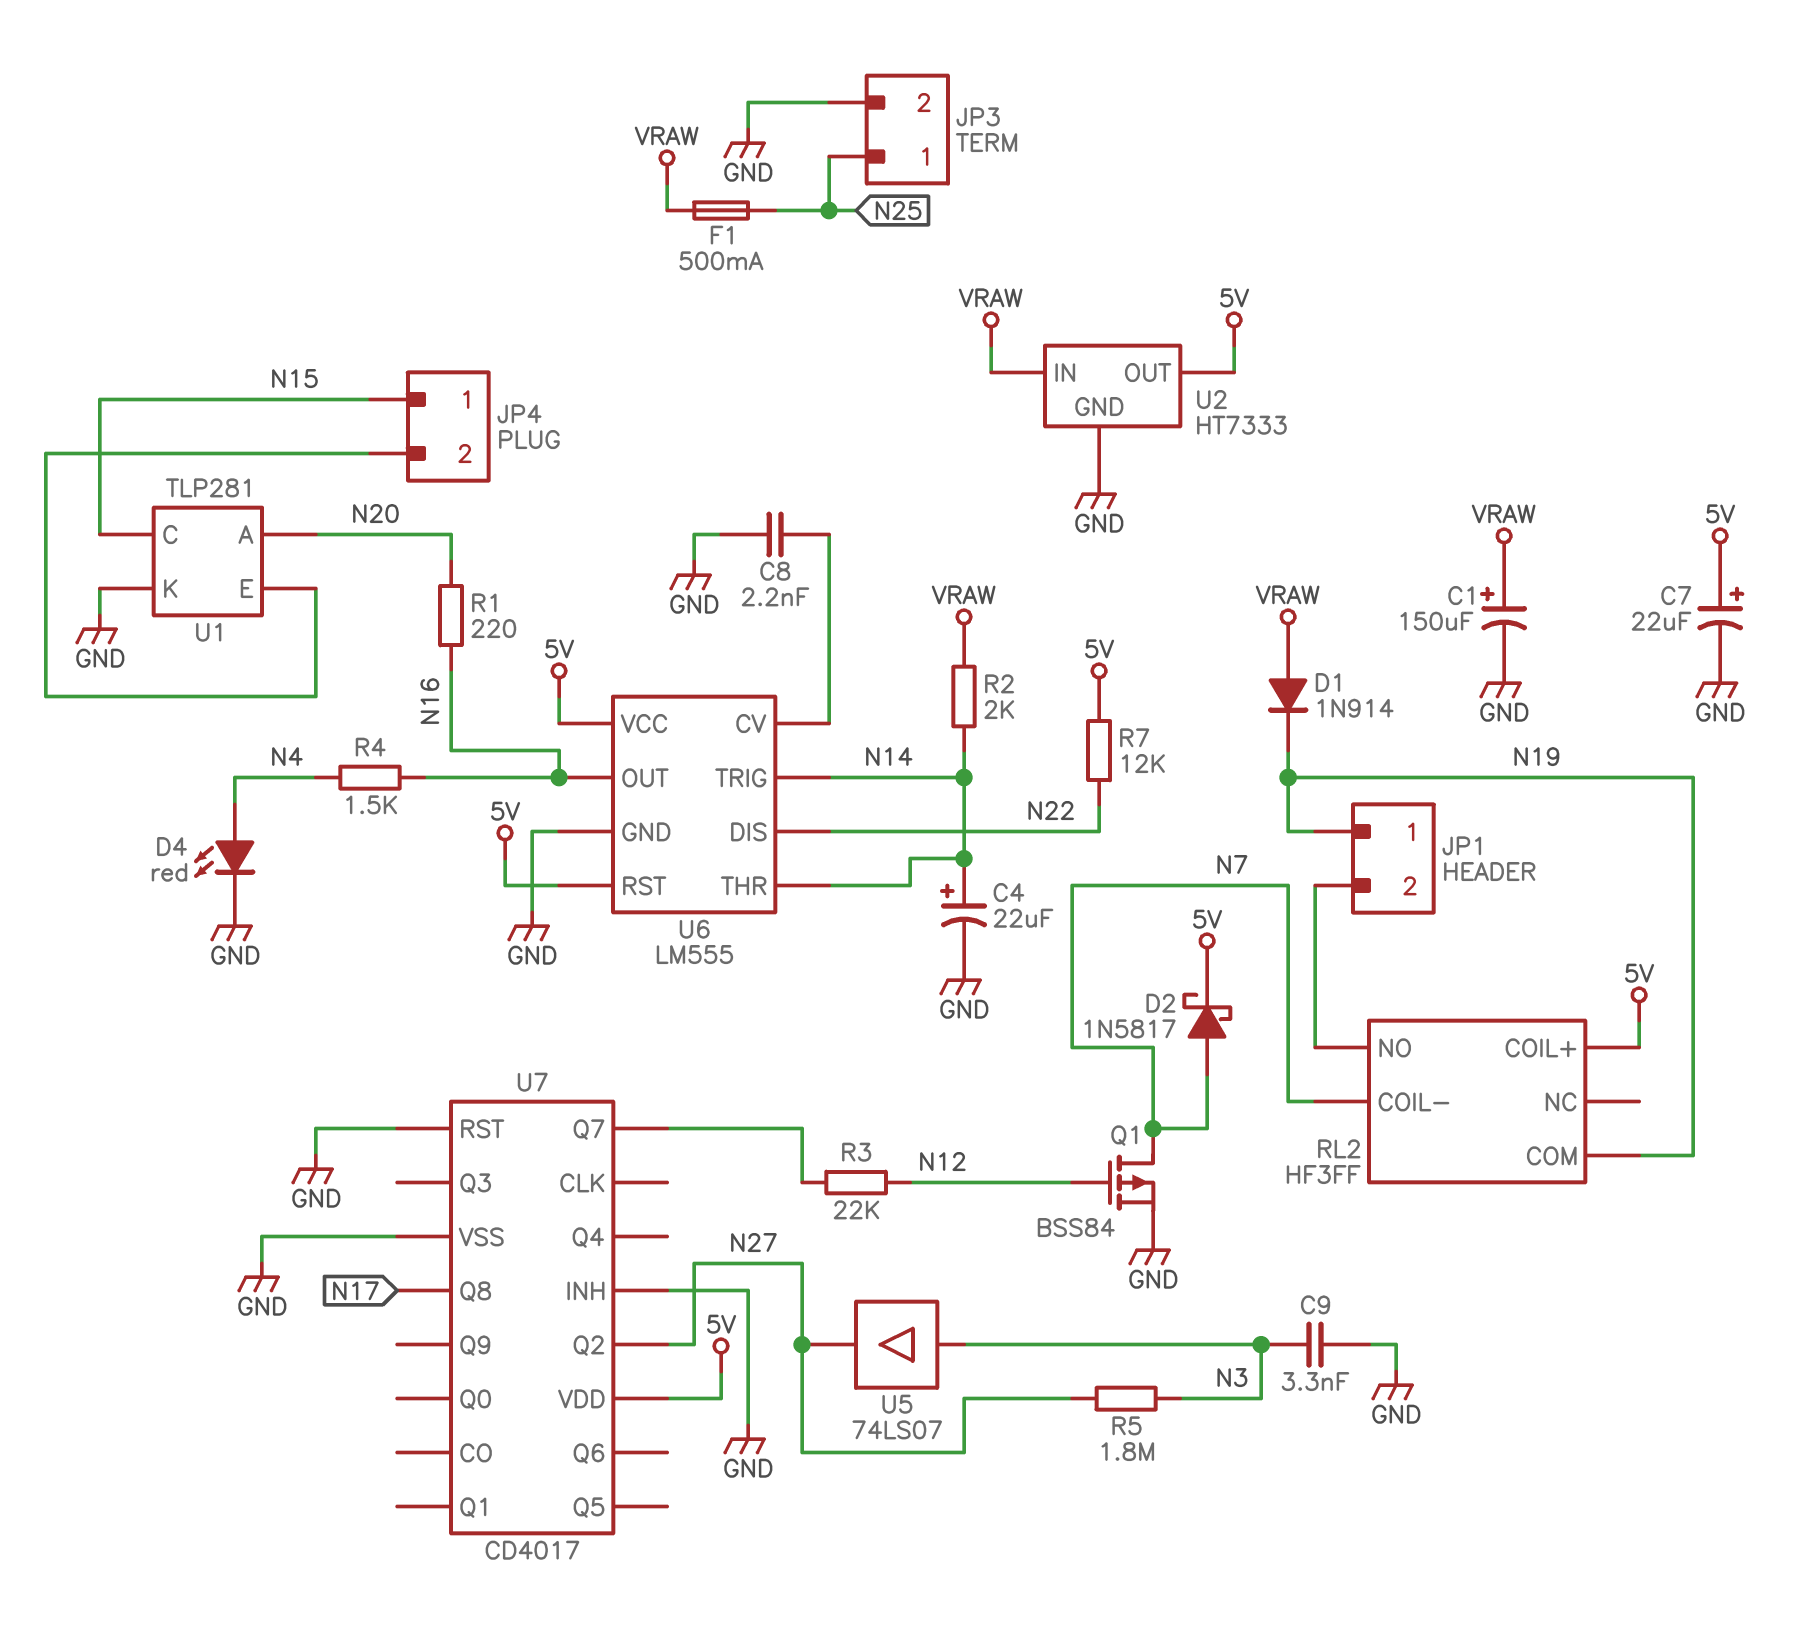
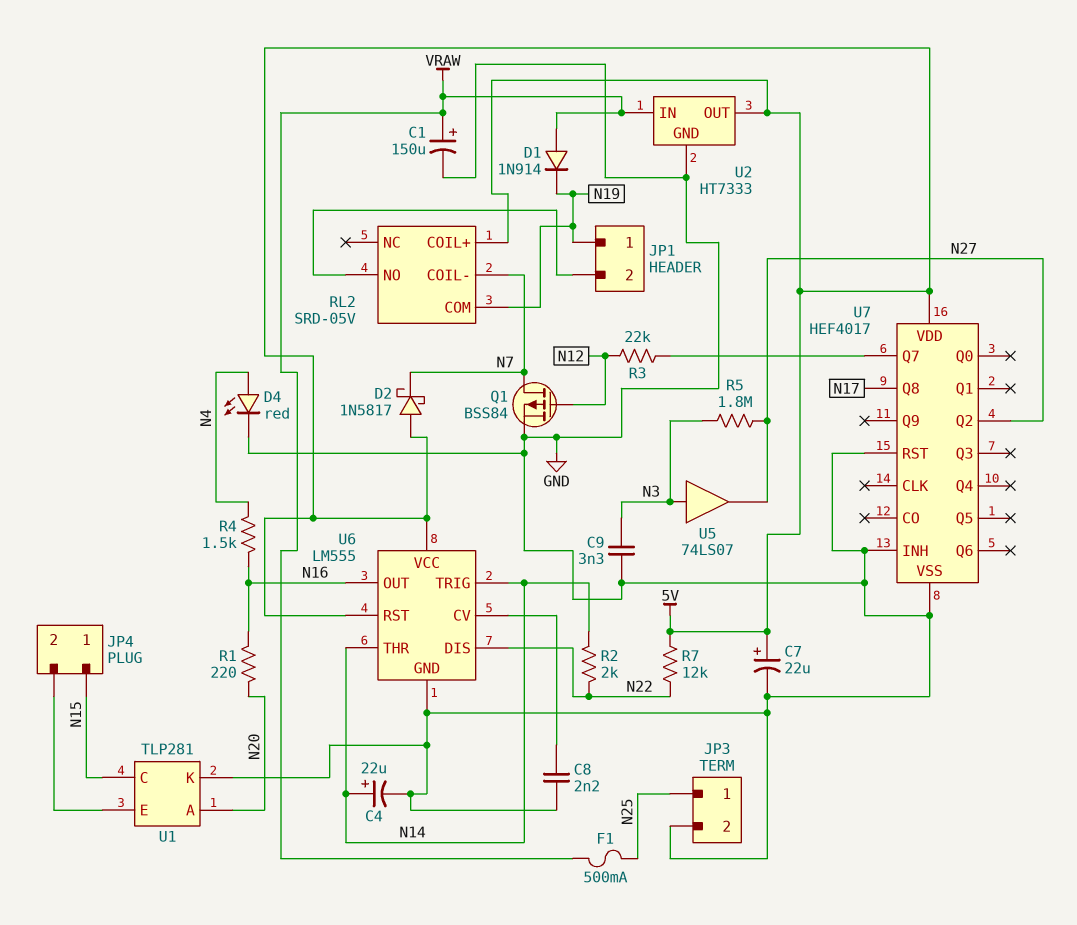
D2: schottky 1N5817 (A N7, K 5V) -> schottky 1N5817 (A 5V, K N7)
R2: 2k (N14, VRAW) -> 2k (N14, N22)
RL2: HF3FF -> SRD-05V
U7: CD4017 -> HEF4017

